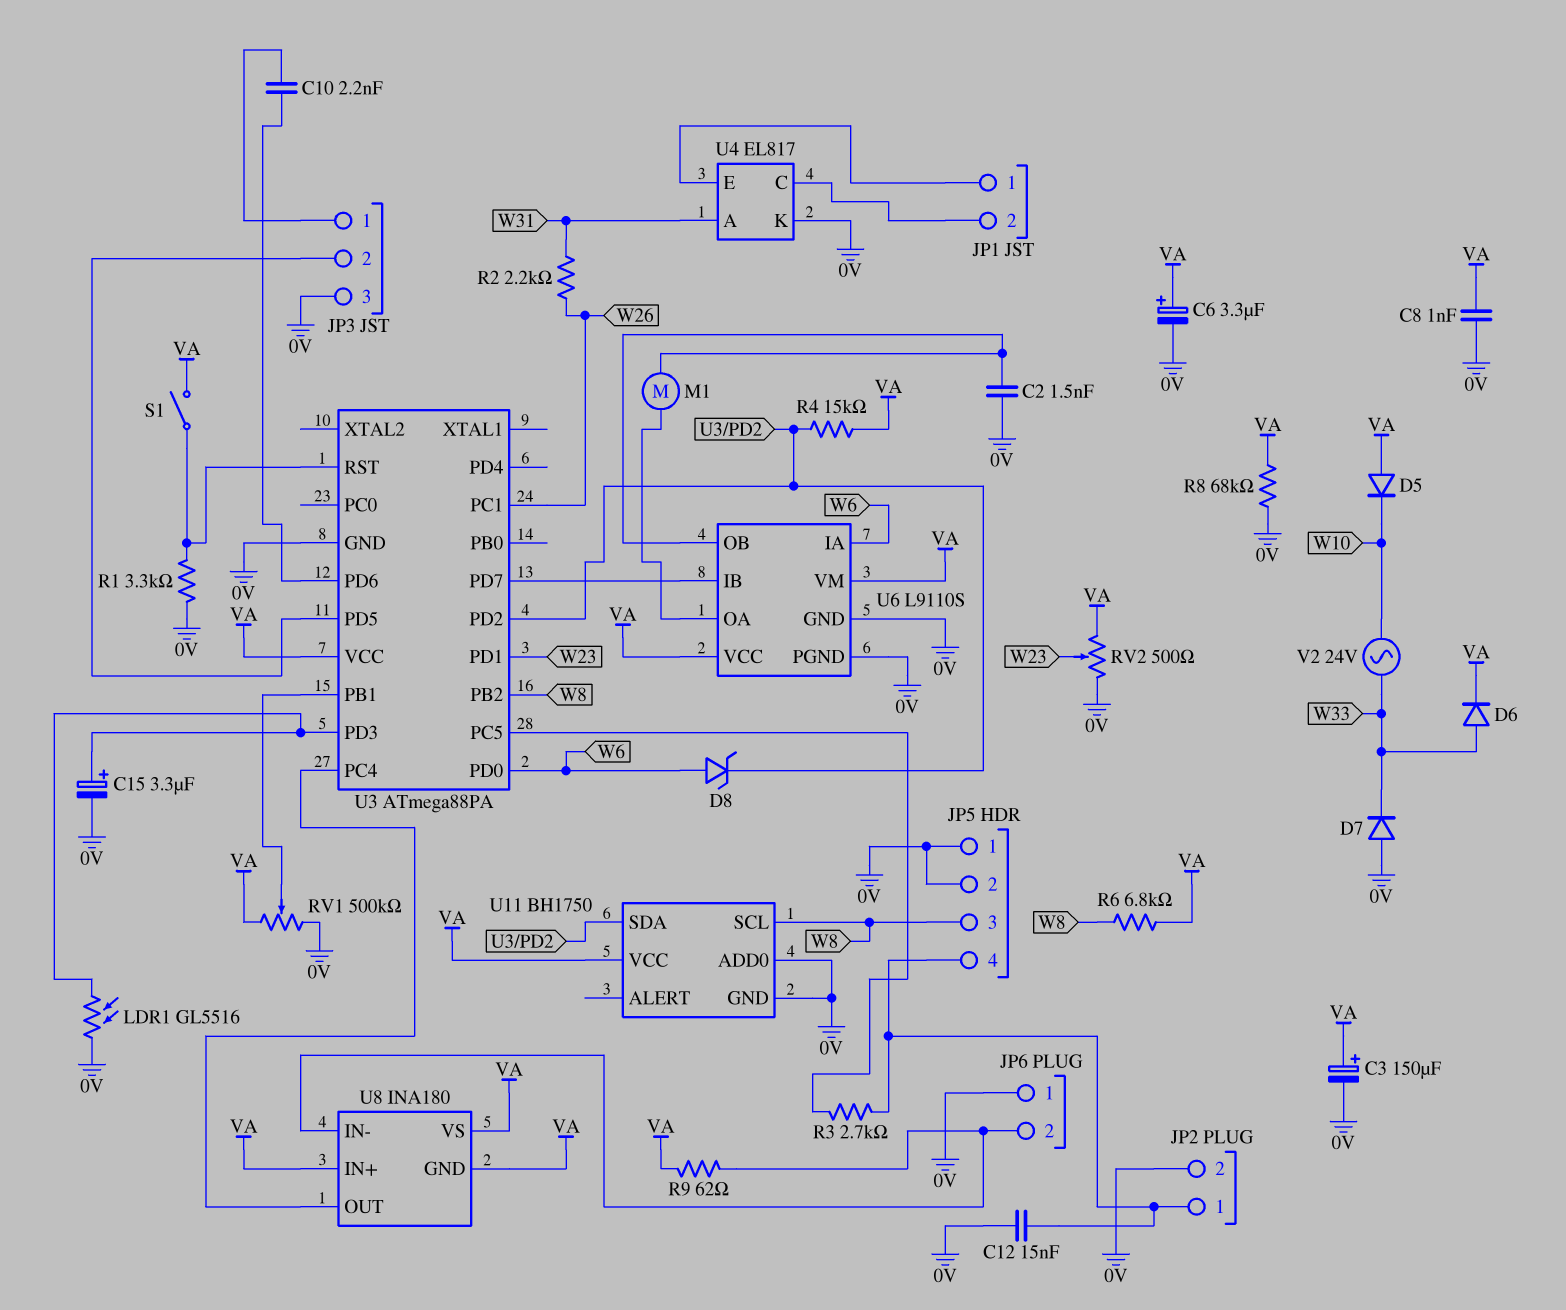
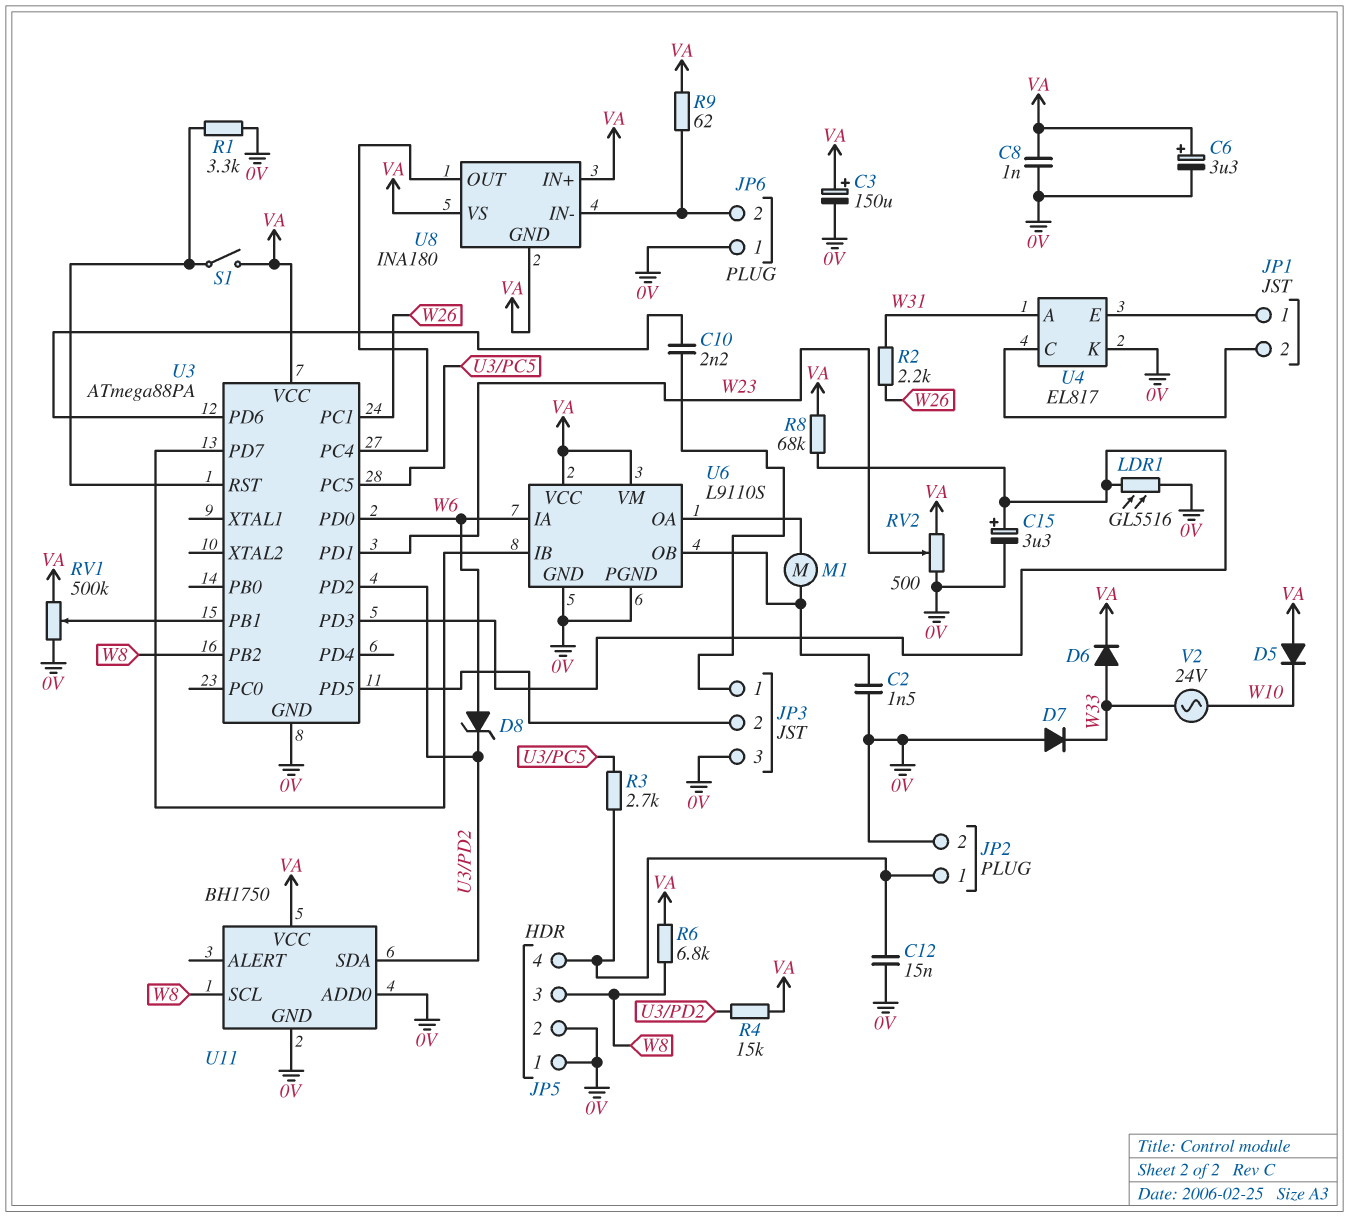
R8: 68k (0V, VA) -> 68k (U3/PD3, VA)

